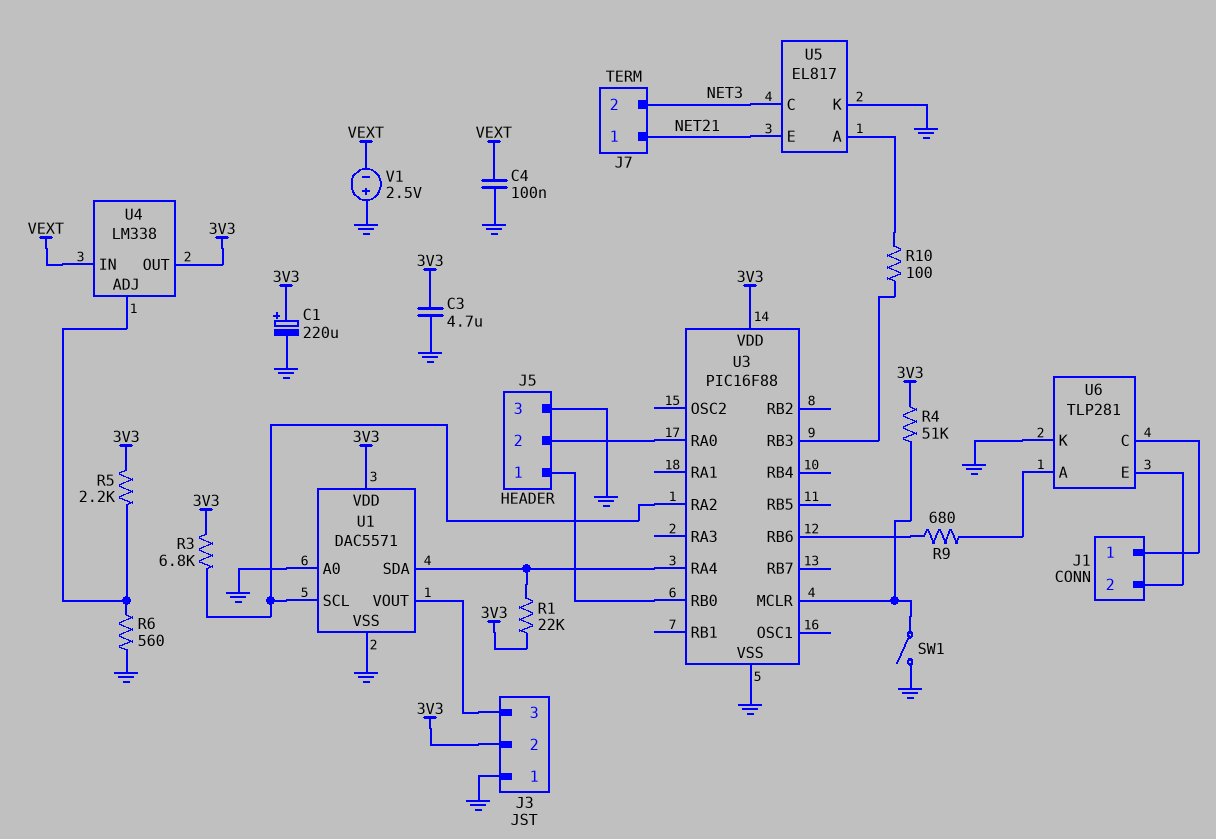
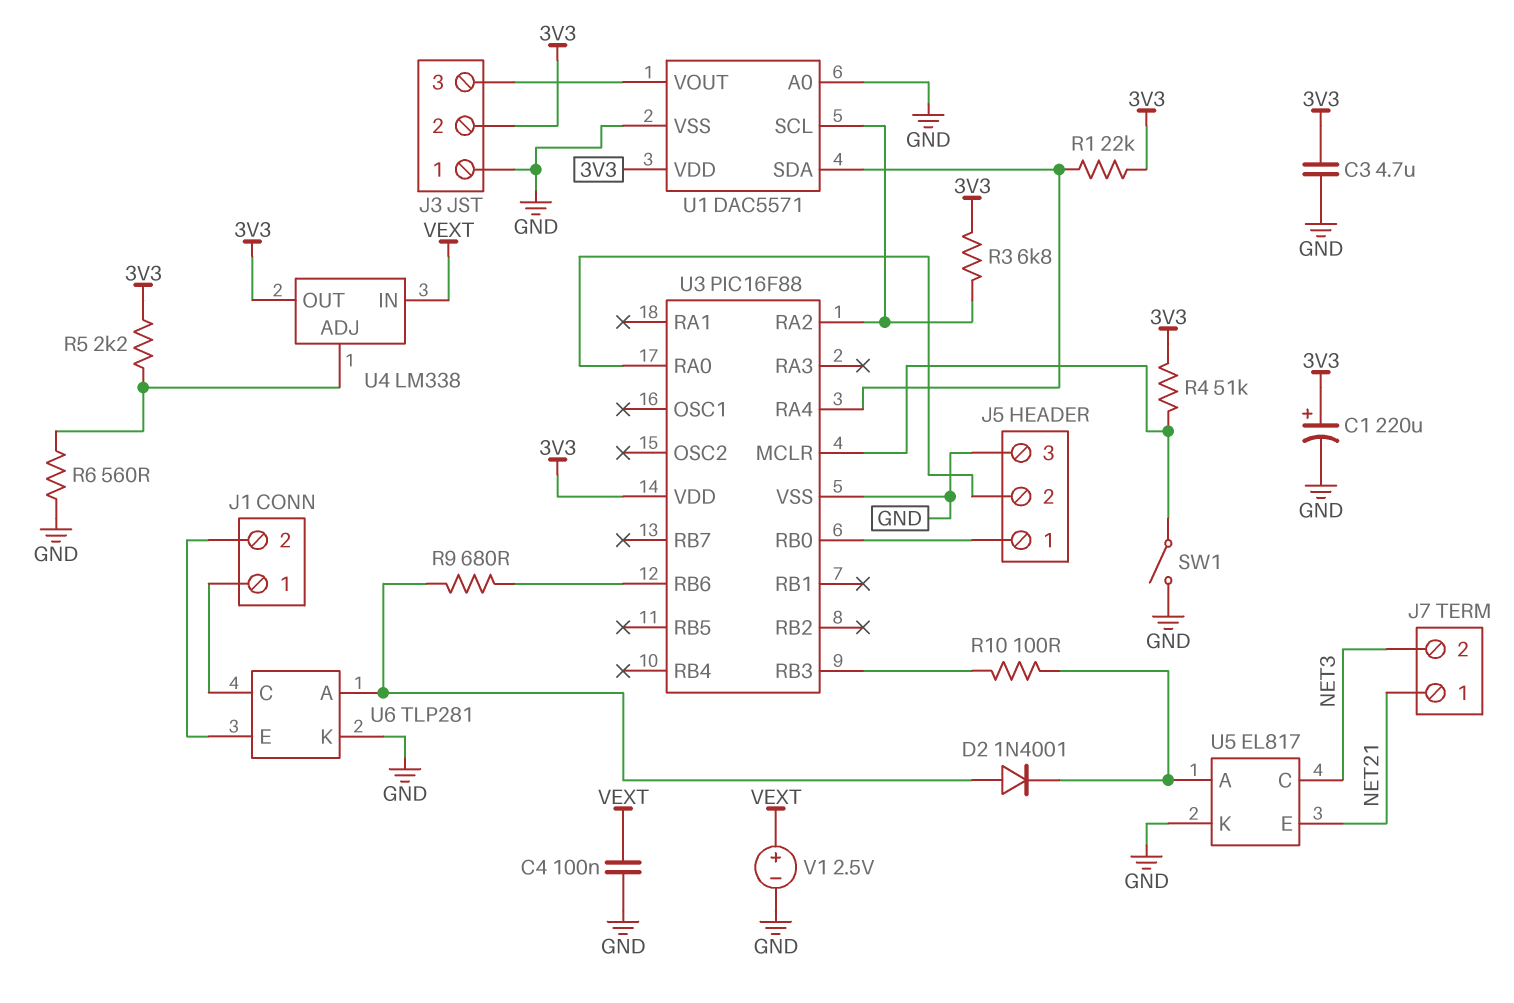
D2: none -> diode 1N4001 (A U6/A, K U5/A)
V1: 2.5V (plus GND, minus VEXT) -> 2.5V (plus VEXT, minus GND)

